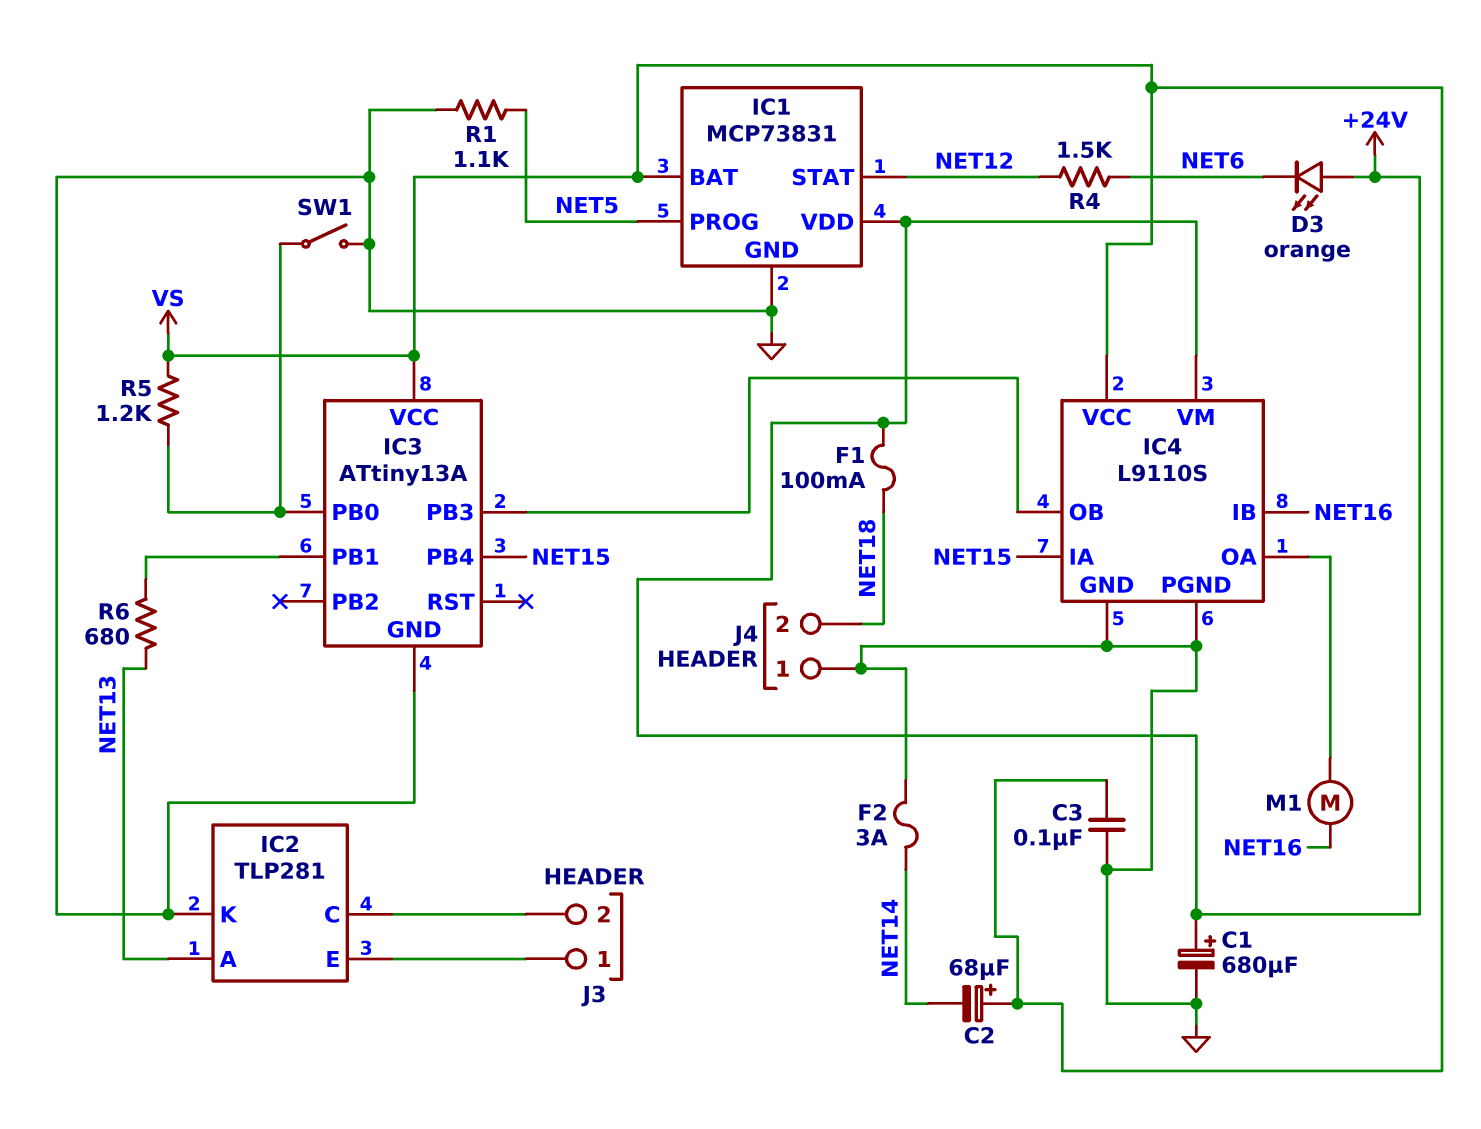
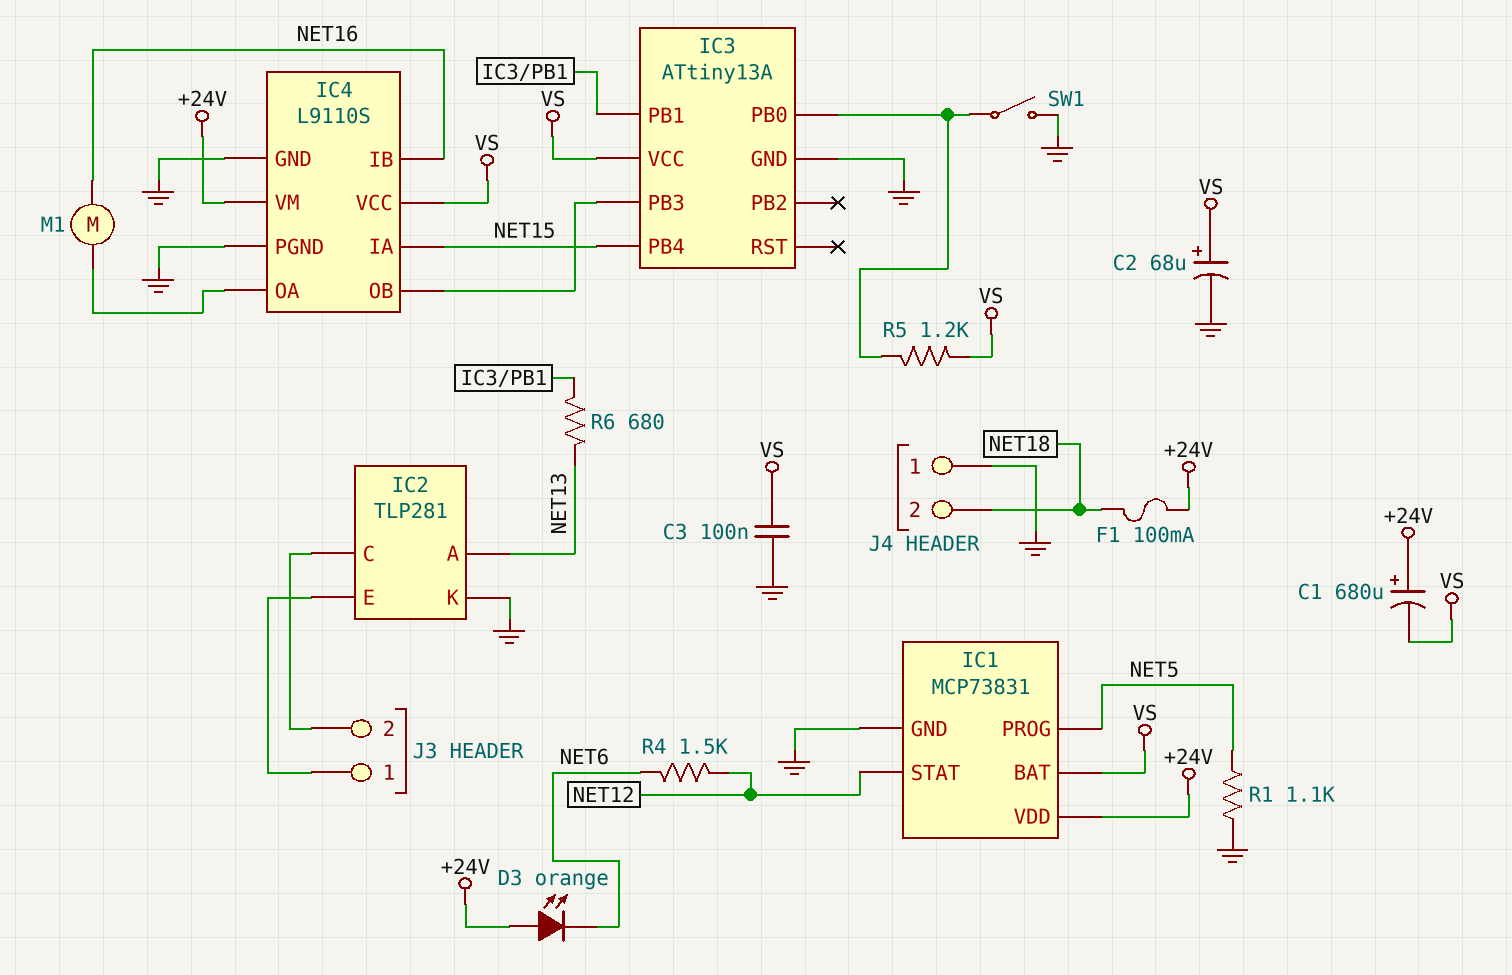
C1: 680uF (plus +24V, minus GND) -> 680uF (plus +24V, minus VS)
C2: 68uF (plus VS, minus NET14) -> 68uF (plus VS, minus GND)
F2: 3A (GND, NET14) -> none

